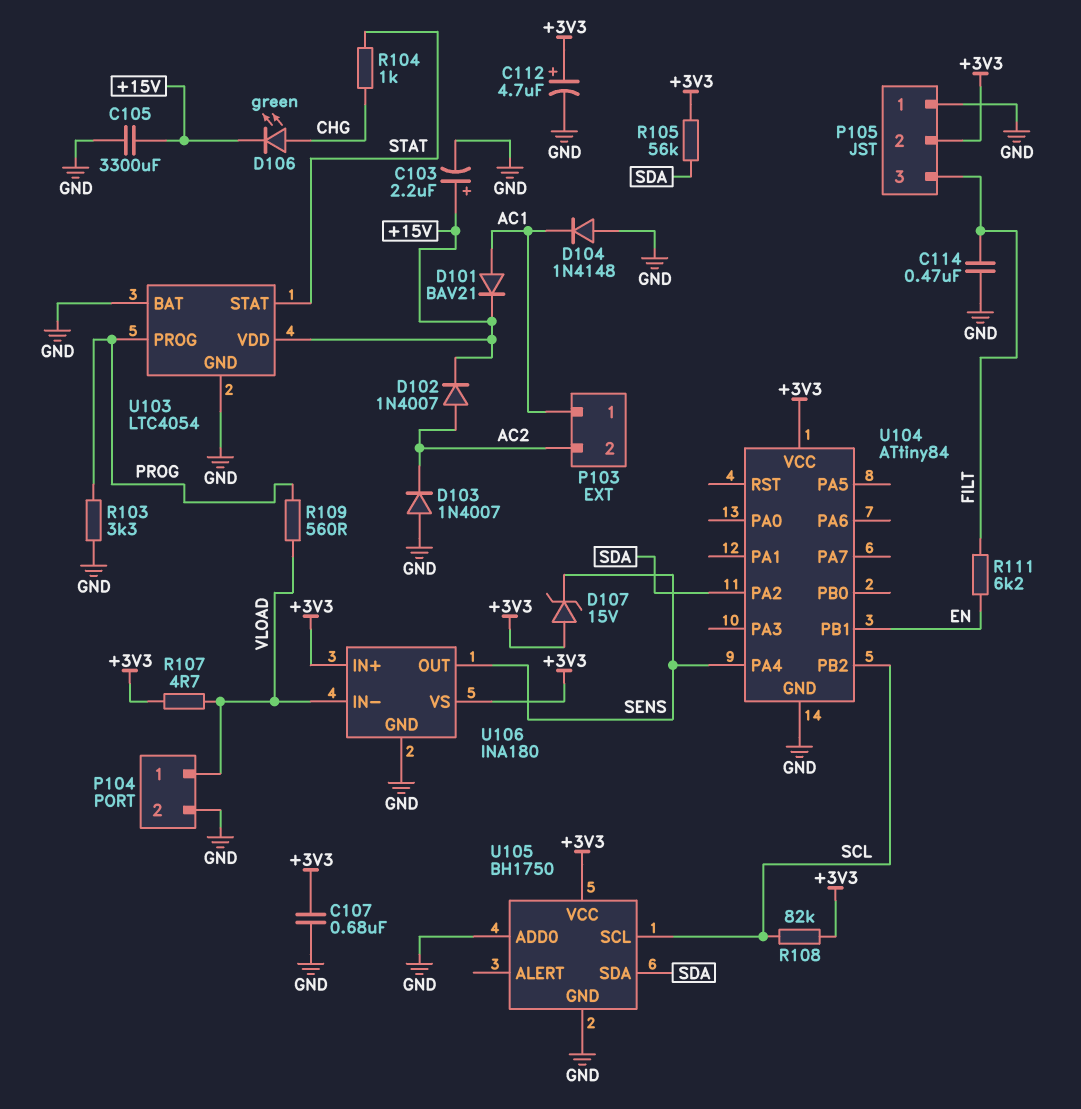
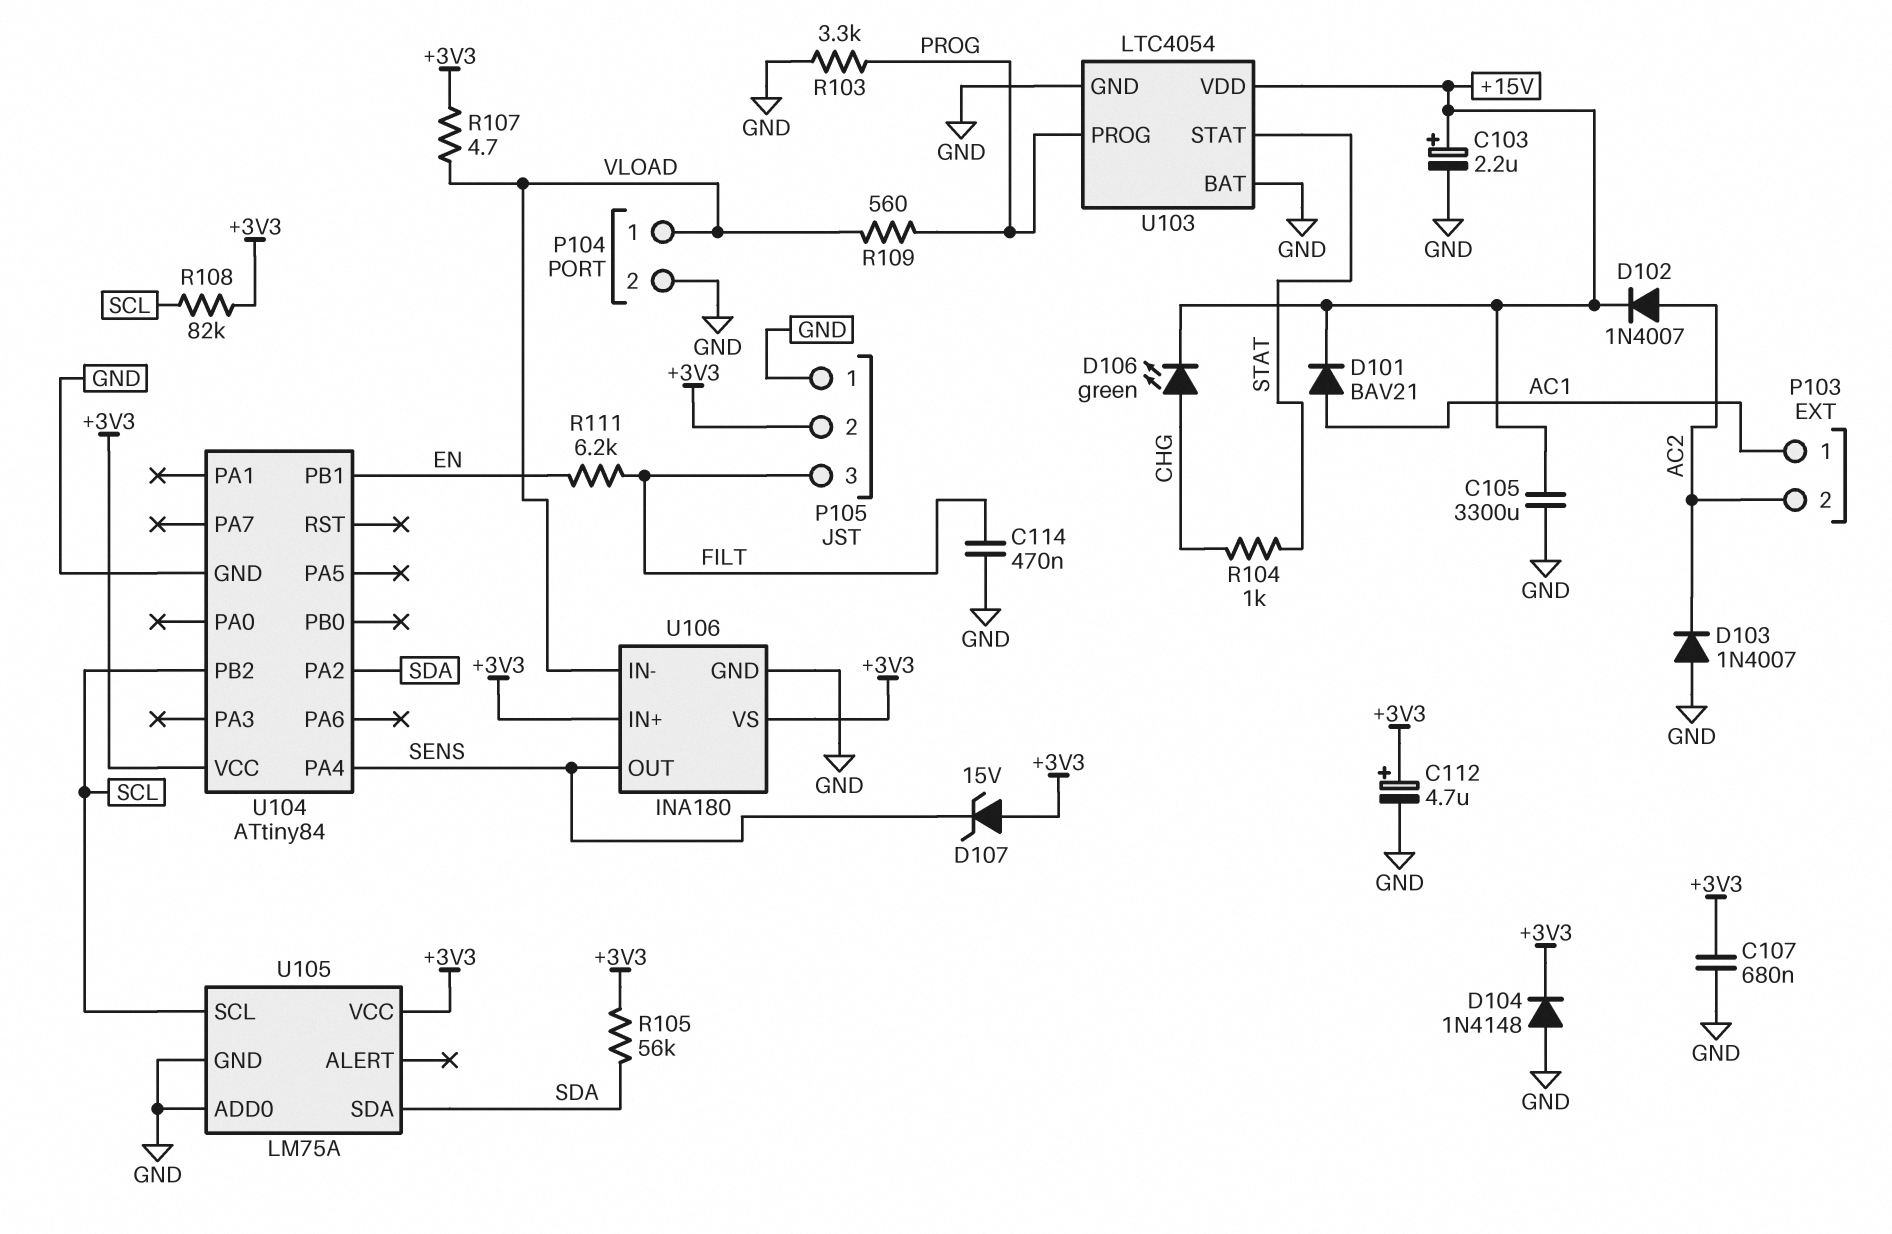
D104: diode 1N4148 (A GND, K AC1) -> diode 1N4148 (A GND, K +3V3)
U105: BH1750 -> LM75A

